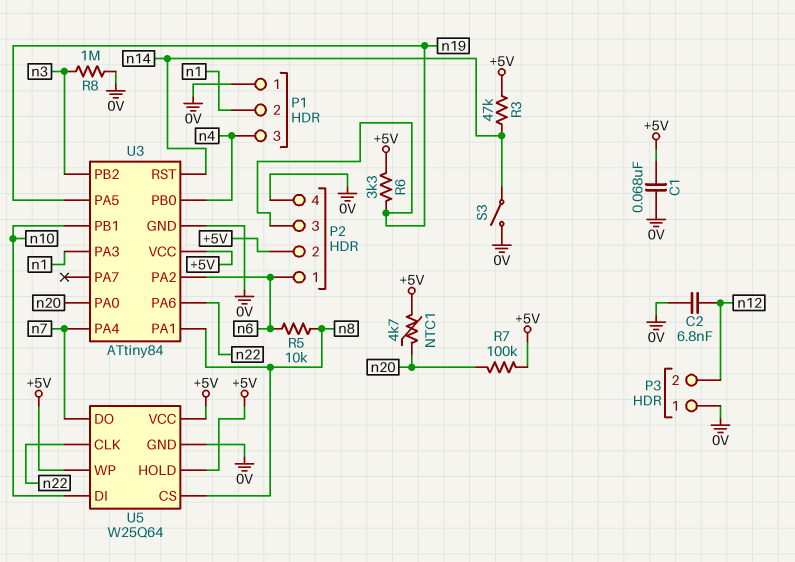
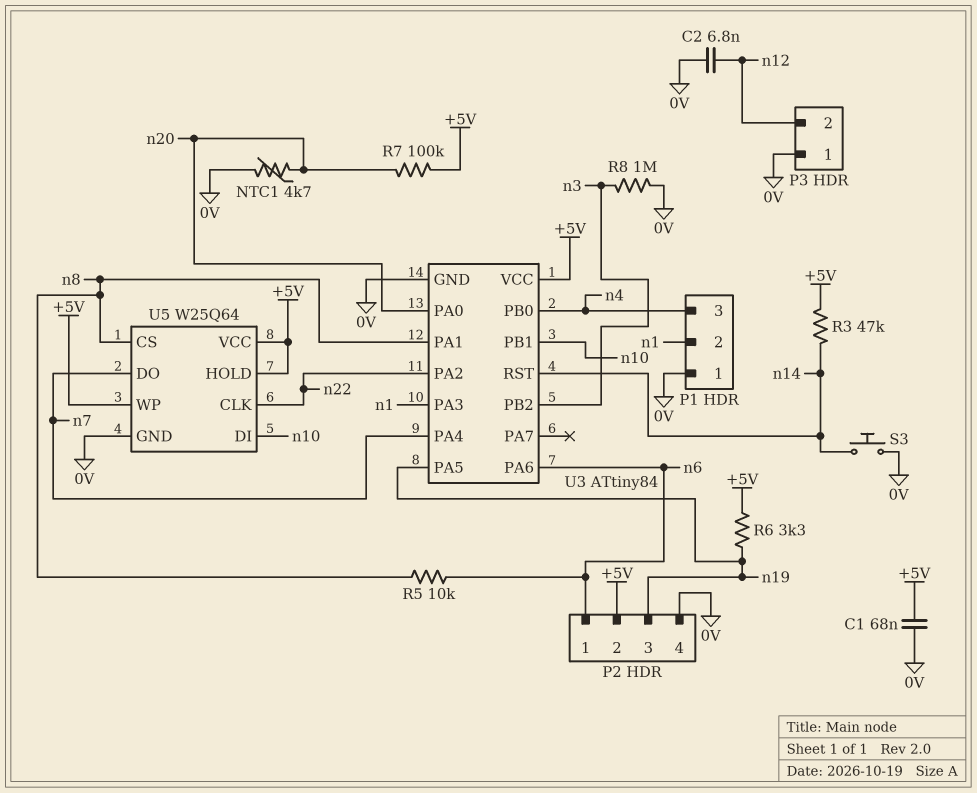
NTC1: 4.7k (+5V, n20) -> 4.7k (0V, n20)
S3: switch (0V, n14) -> button (0V, n14)
U3 pin PA2: n6 -> n22
U3 pin PA6: n22 -> n6

